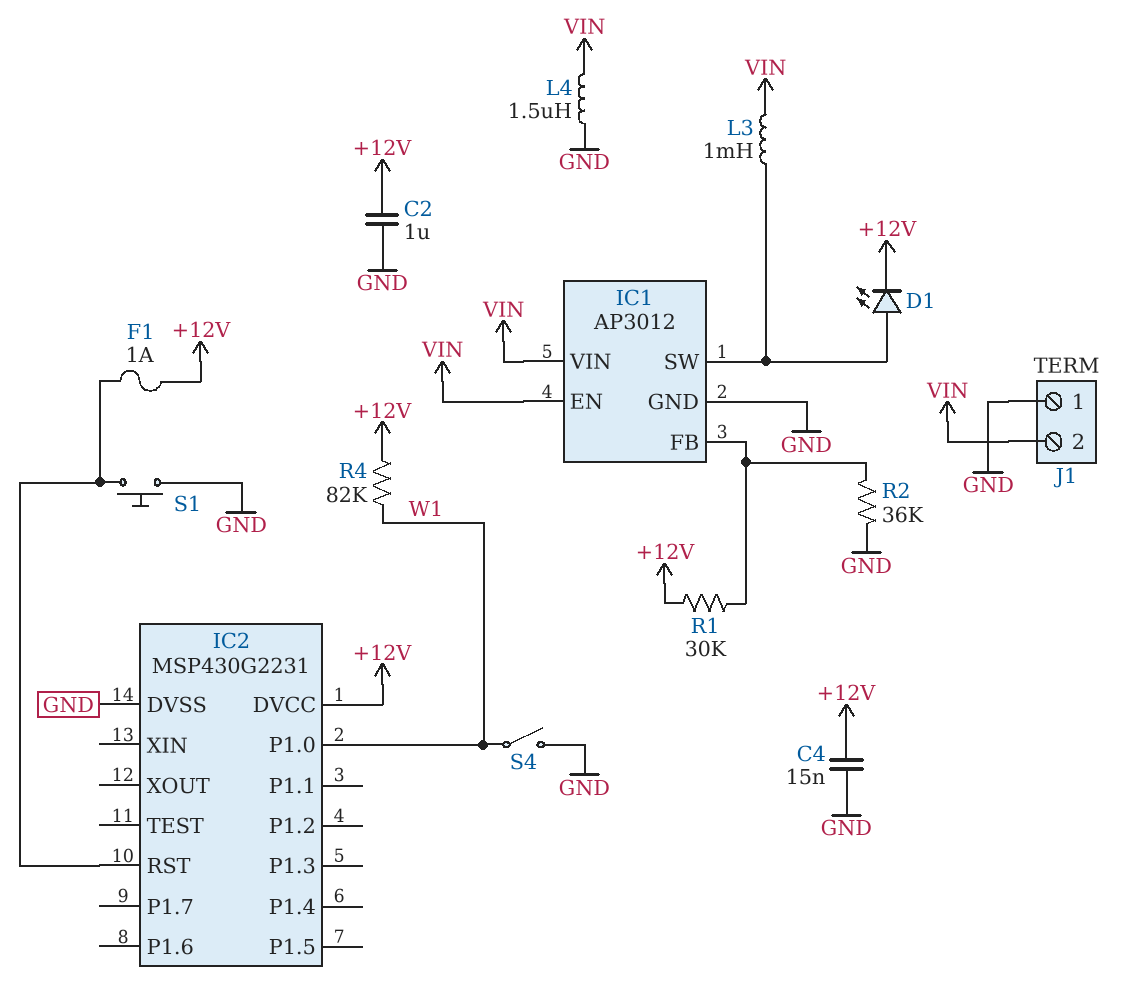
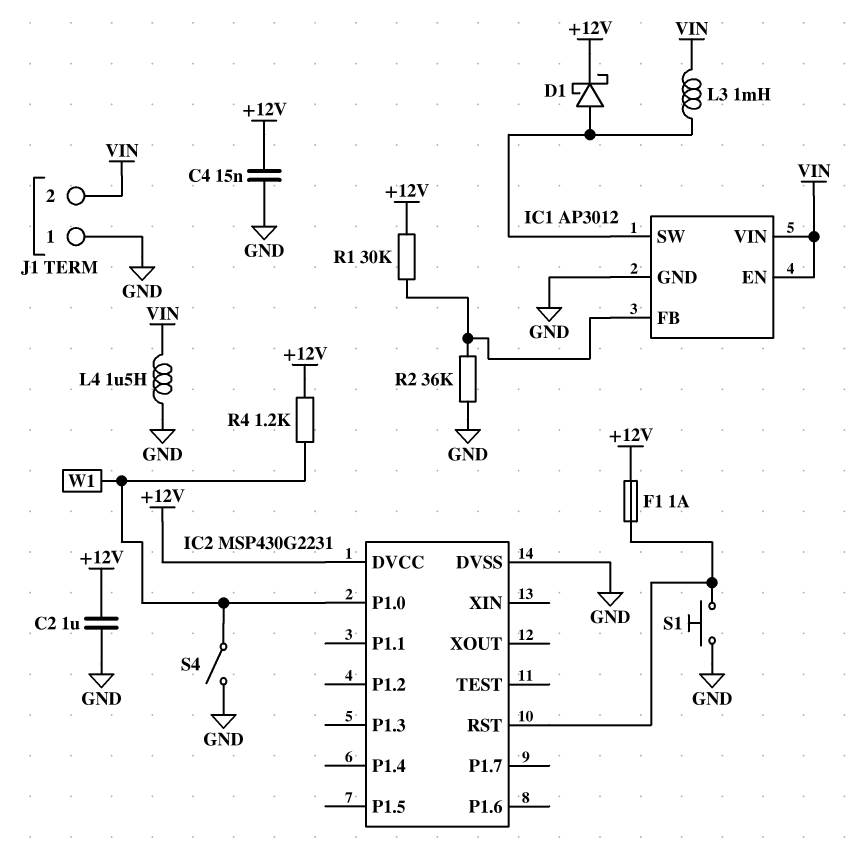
D1: LED (A IC1/SW, K +12V) -> schottky (A IC1/SW, K +12V)
R4: 82k (+12V, W1) -> 1.2k (+12V, W1)

